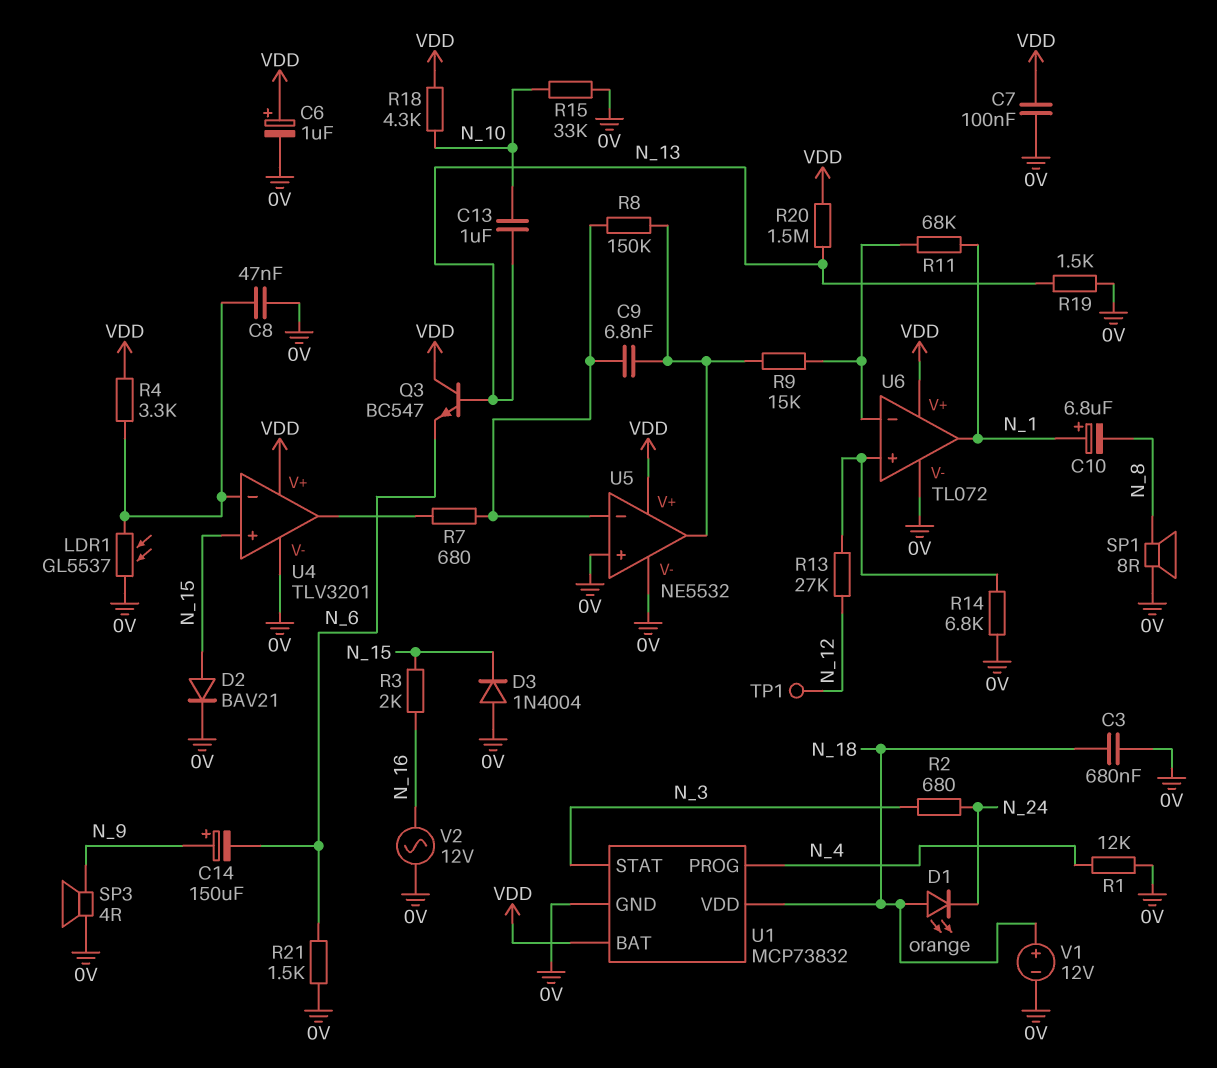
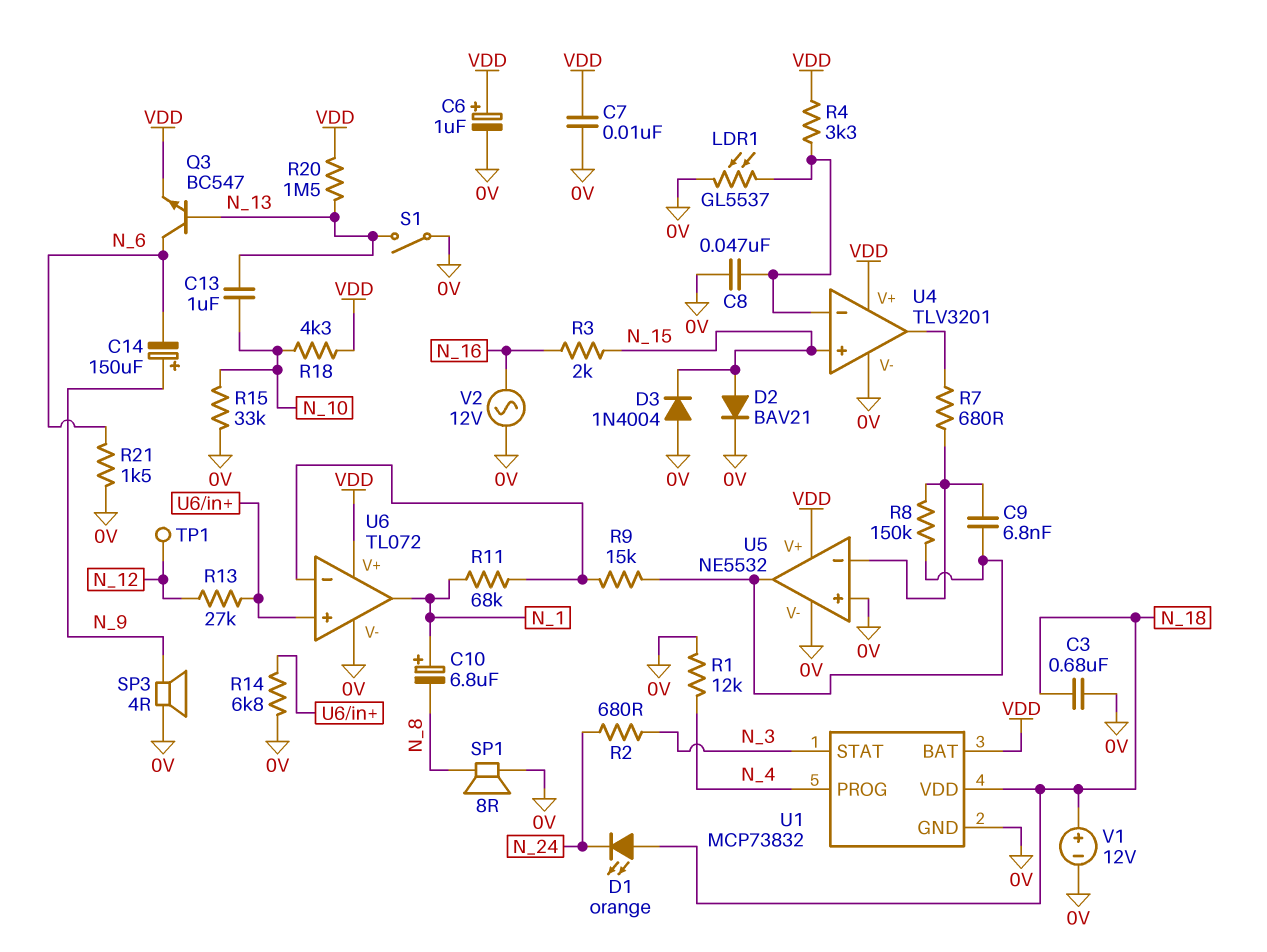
C7: 100nF (0V, VDD) -> 10nF (0V, VDD)
Q3: NPN BC547 (B N_13, C VDD, E N_6) -> NPN BC547 (B N_13, C N_6, E VDD)
R19: 1.5k (0V, N_13) -> none
S1: none -> switch (0V, N_13)

